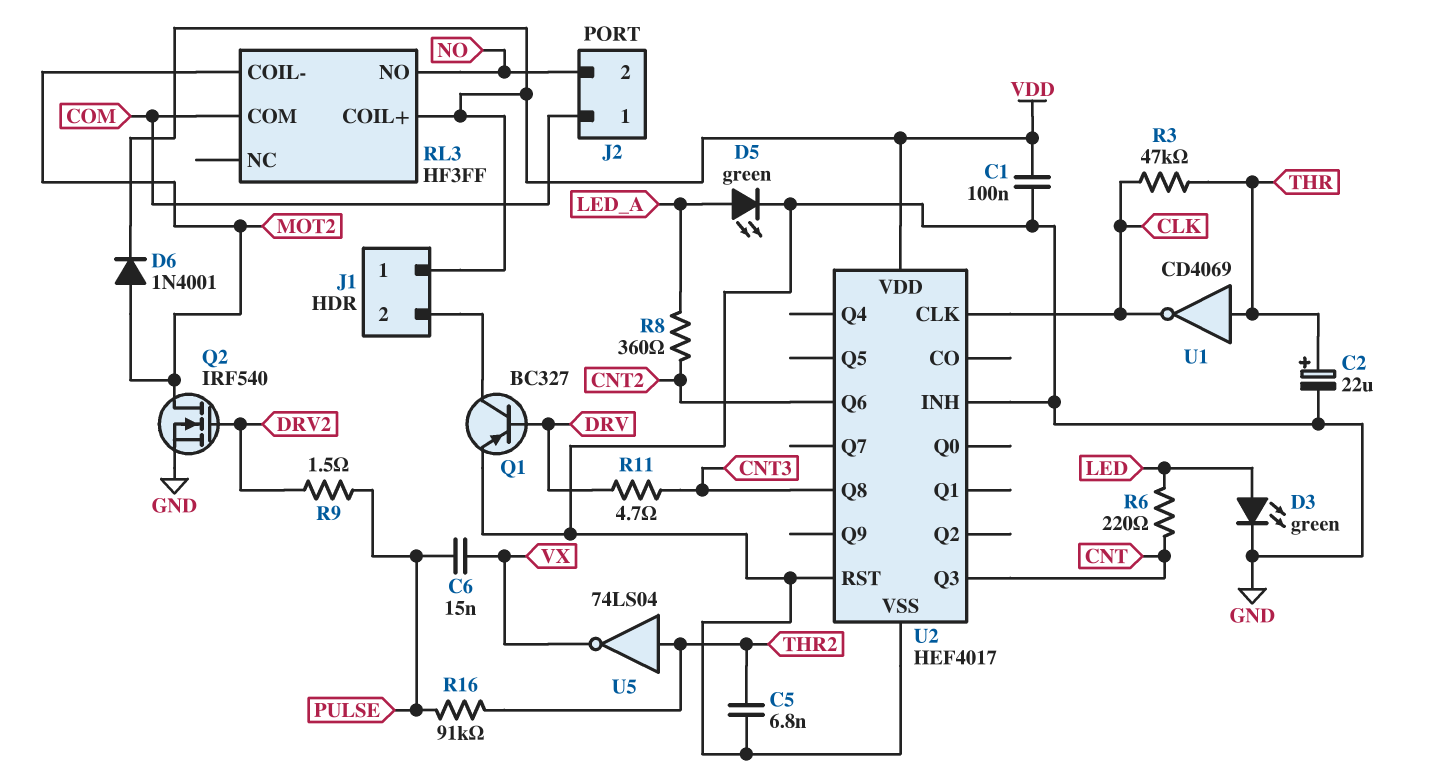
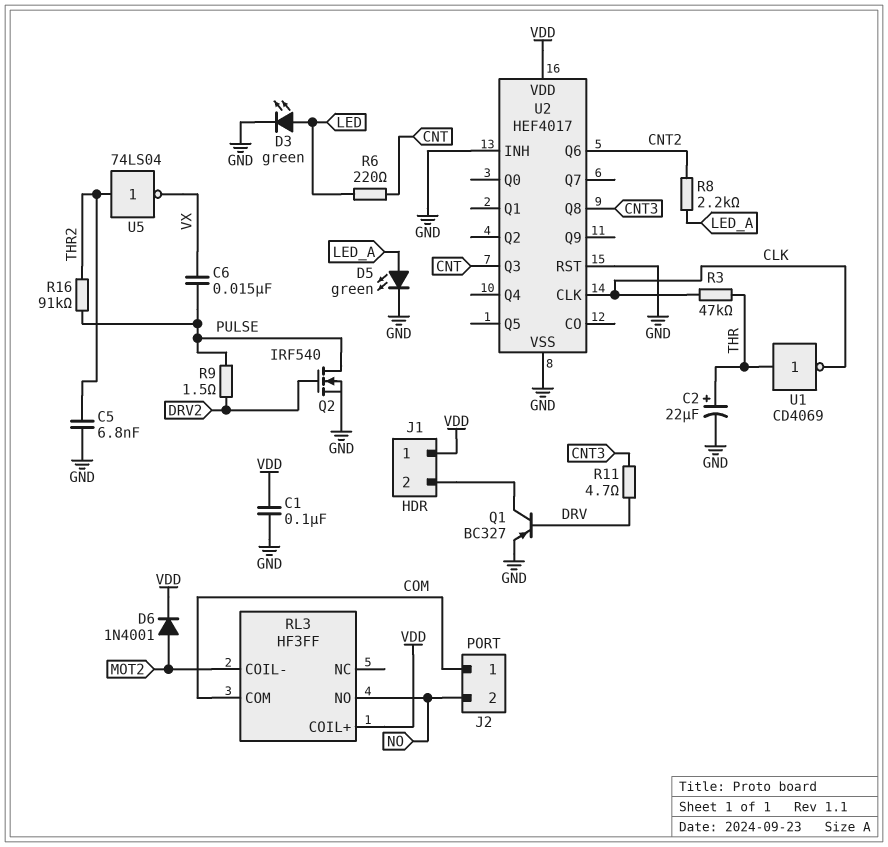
Q2: NMOS IRF540 (G DRV2, D MOT2, S GND) -> NMOS IRF540 (G DRV2, D PULSE, S GND)
R8: 360 (CNT2, LED_A) -> 2.2k (CNT2, LED_A)

